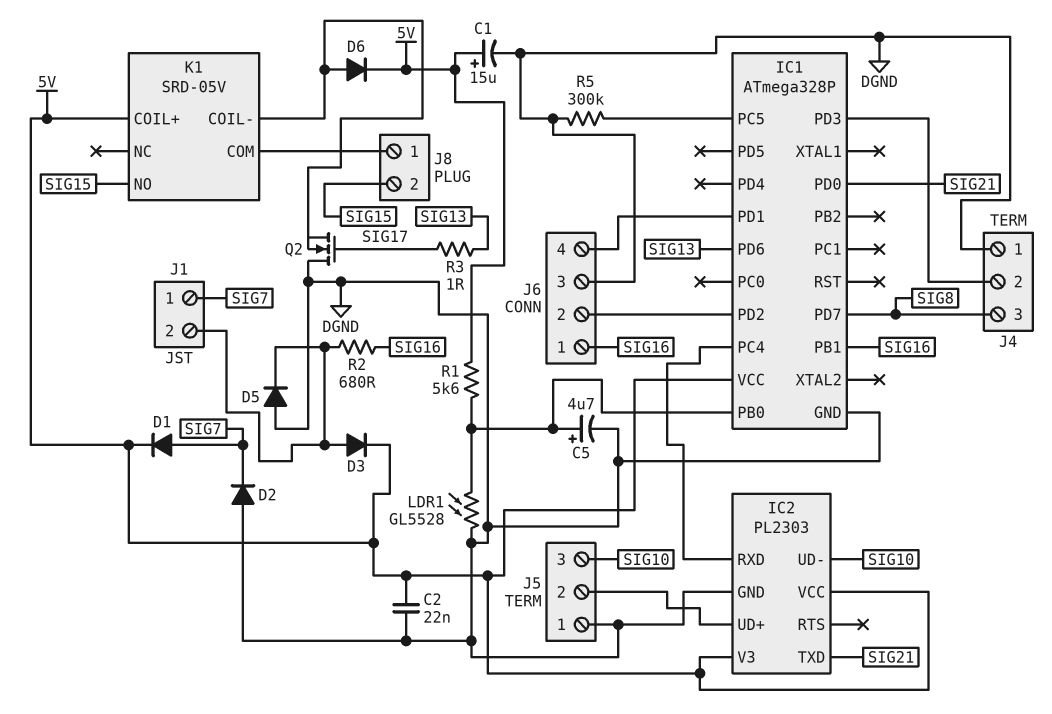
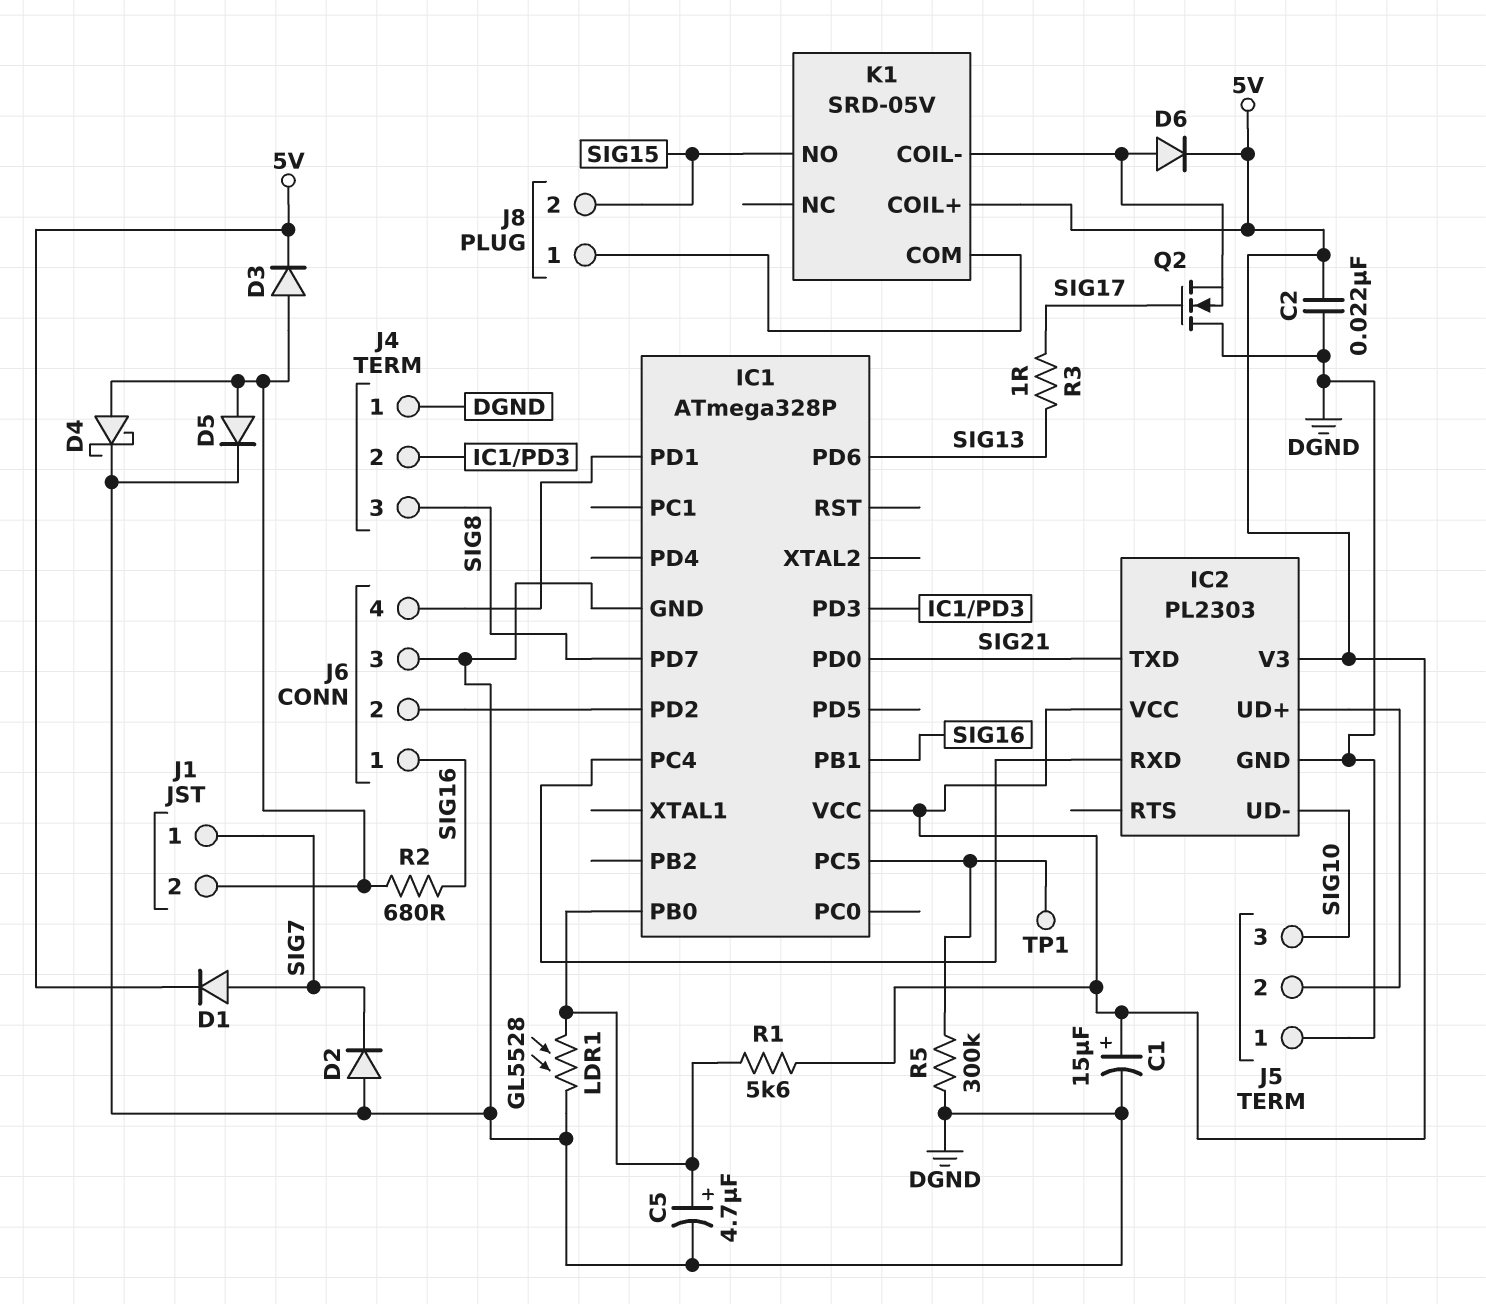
D4: none -> schottky (A J1/2, K DGND)
D5: diode (A DGND, K J1/2) -> diode (A J1/2, K DGND)
TP1: none -> test point (IC1/PC5)

